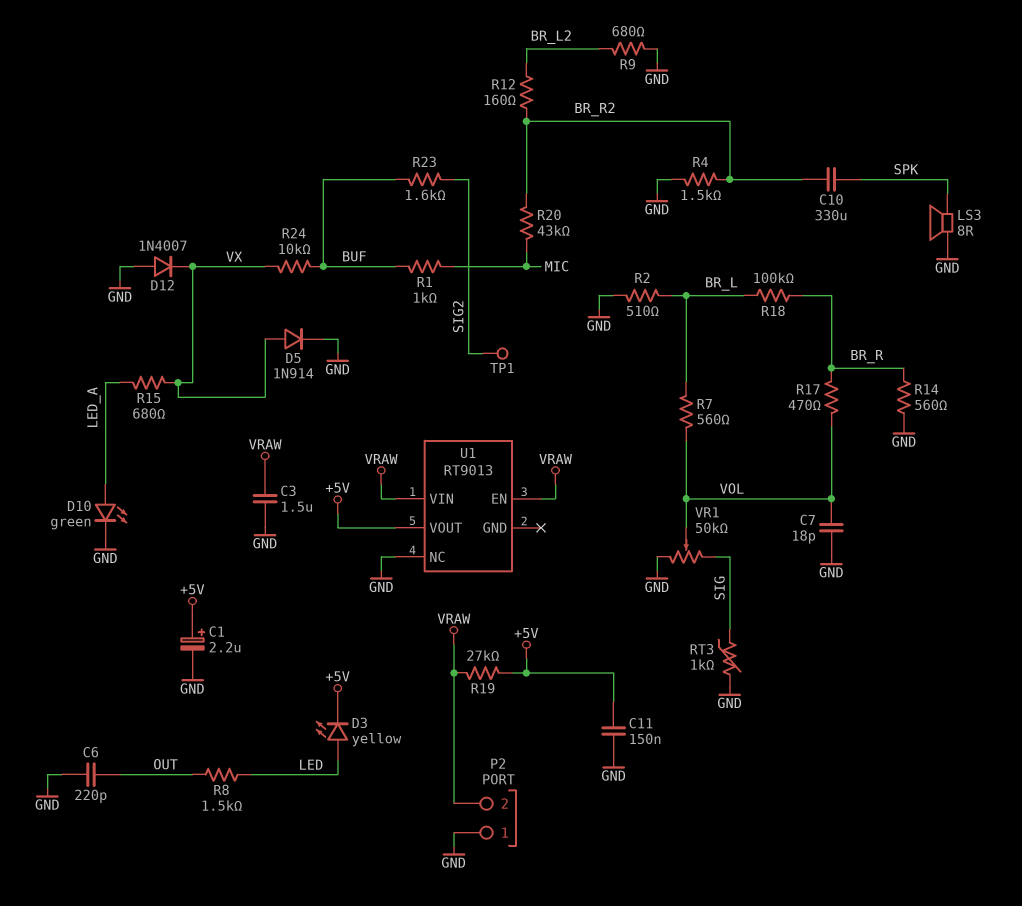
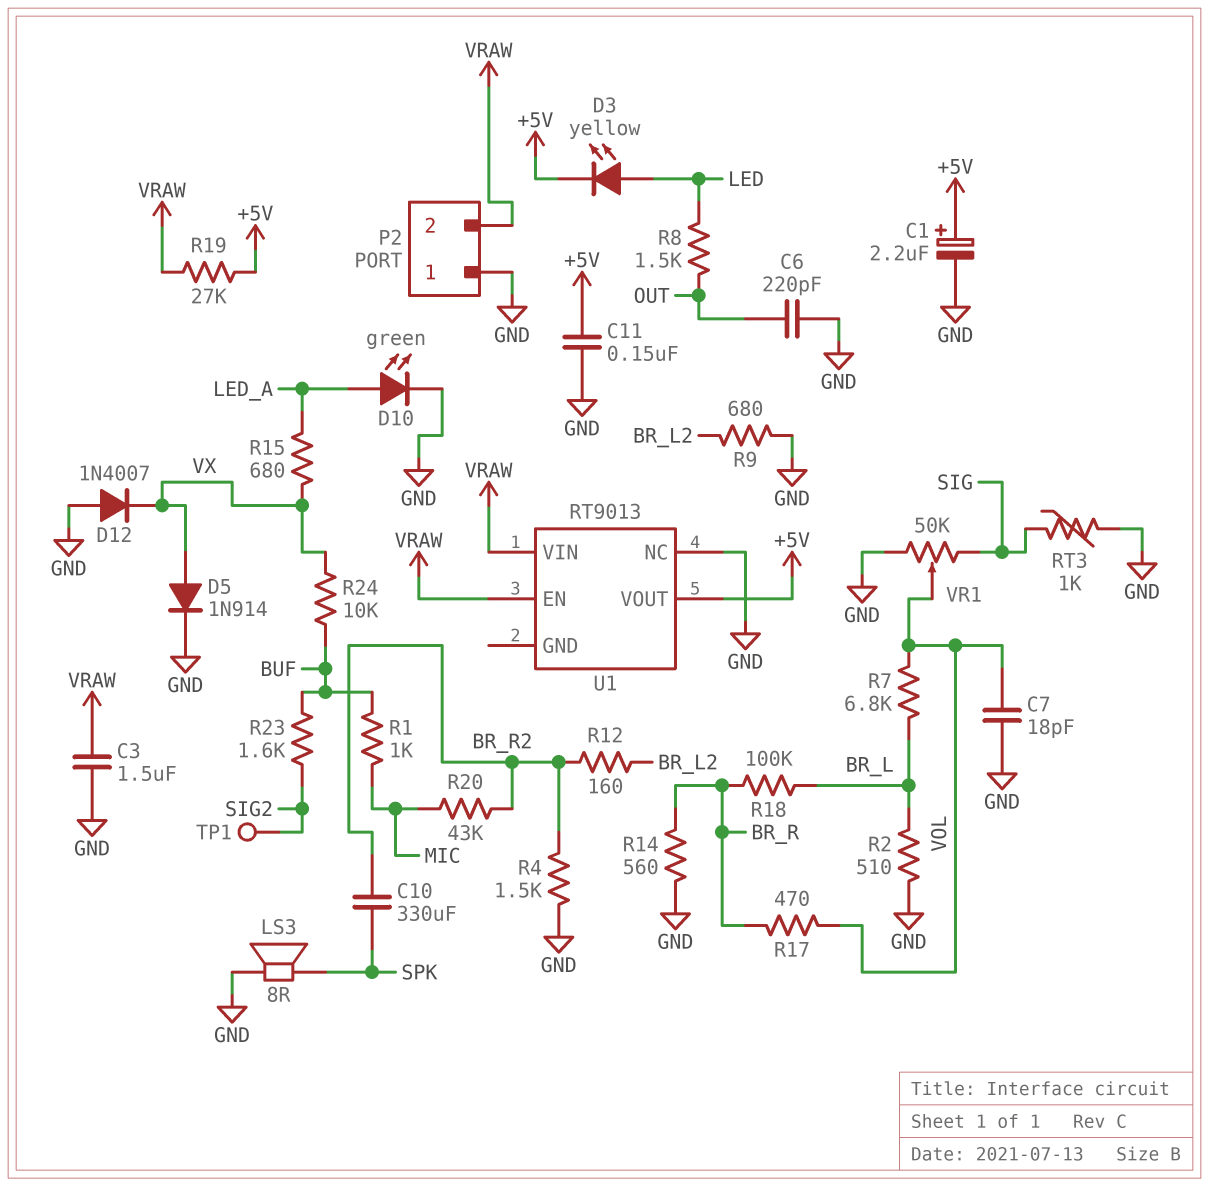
R7: 560 (BR_L, VOL) -> 6.8k (BR_L, VOL)

